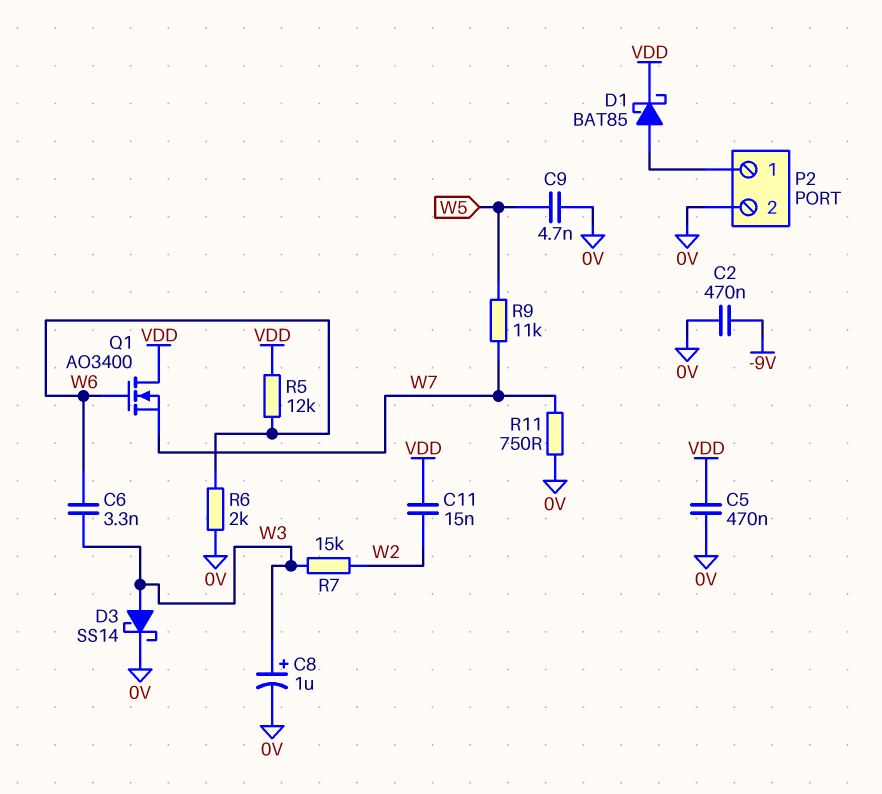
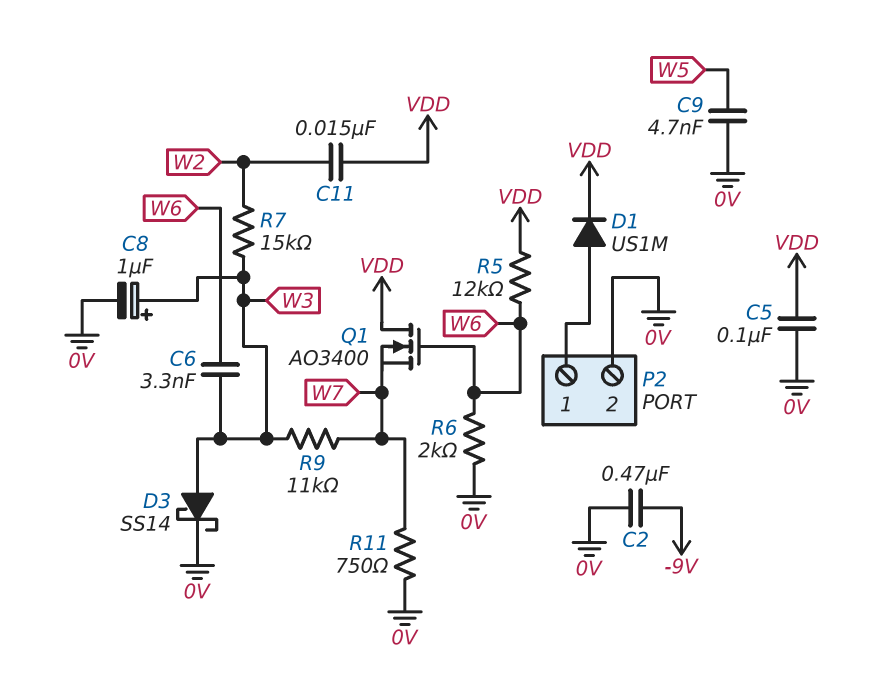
C5: 470nF (0V, VDD) -> 100nF (0V, VDD)
D1: schottky BAT85 (A P2/1, K VDD) -> diode US1M (A P2/1, K VDD)
R9: 11k (W5, W7) -> 11k (W3, W7)

